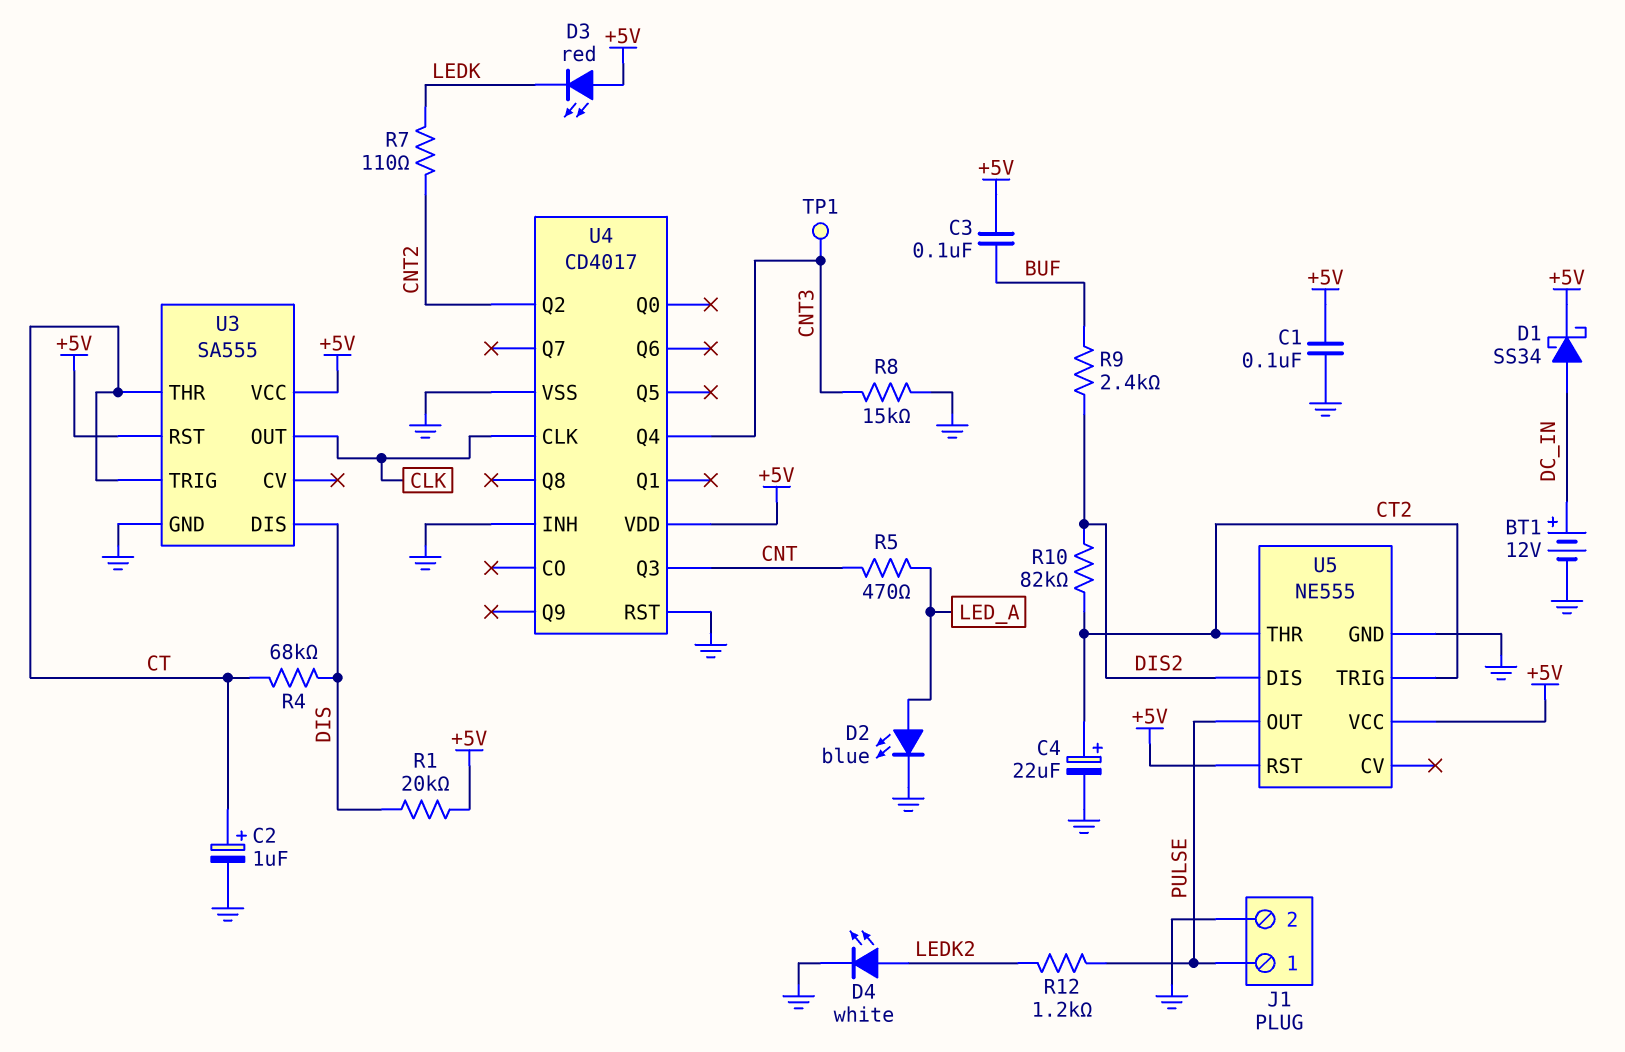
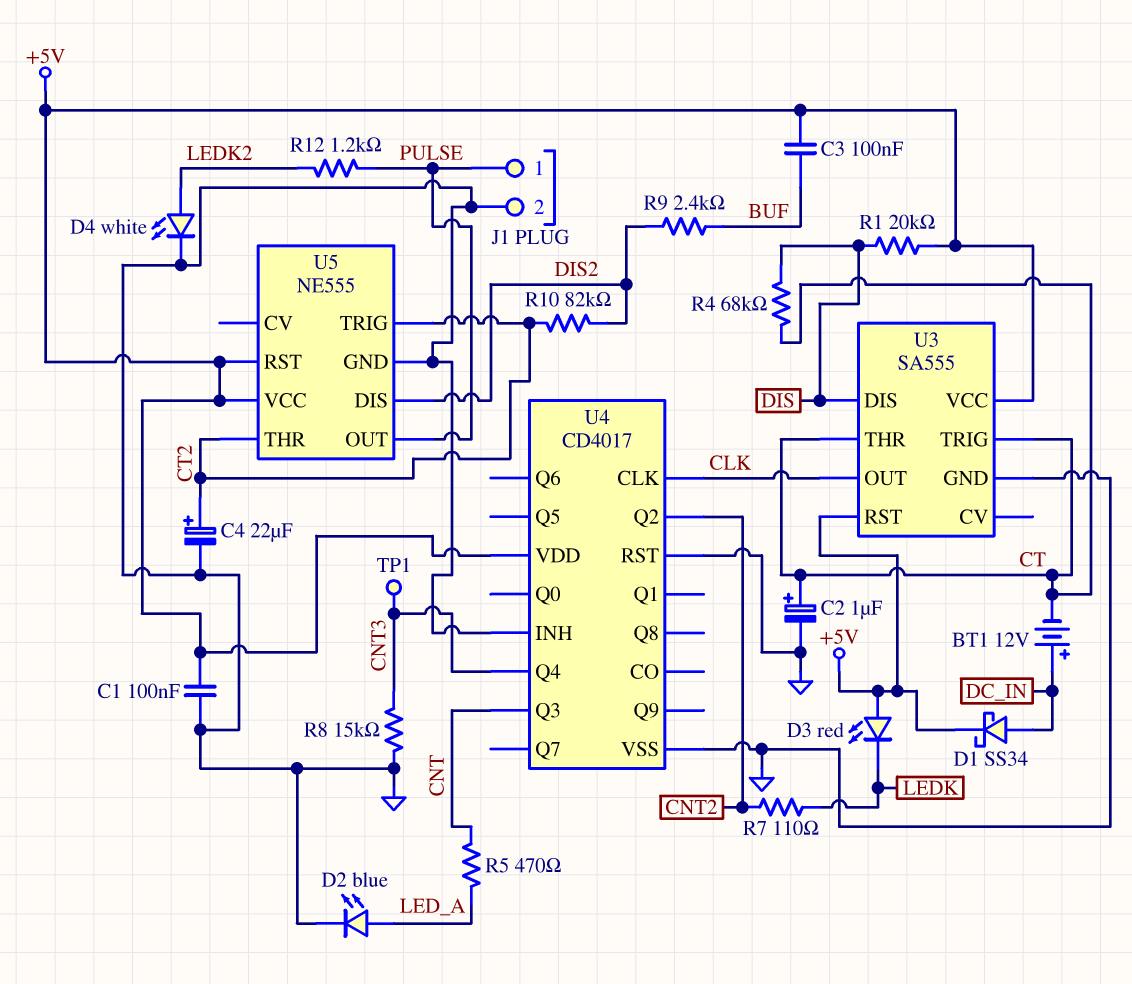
BT1: 12V (plus DC_IN, minus GND) -> 12V (plus DC_IN, minus CT)

